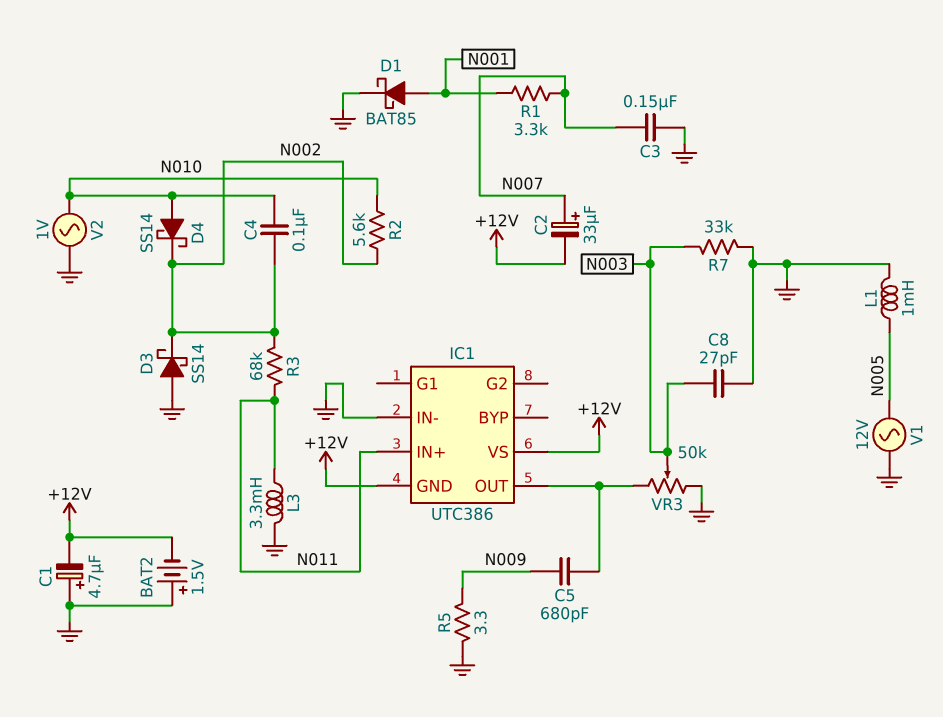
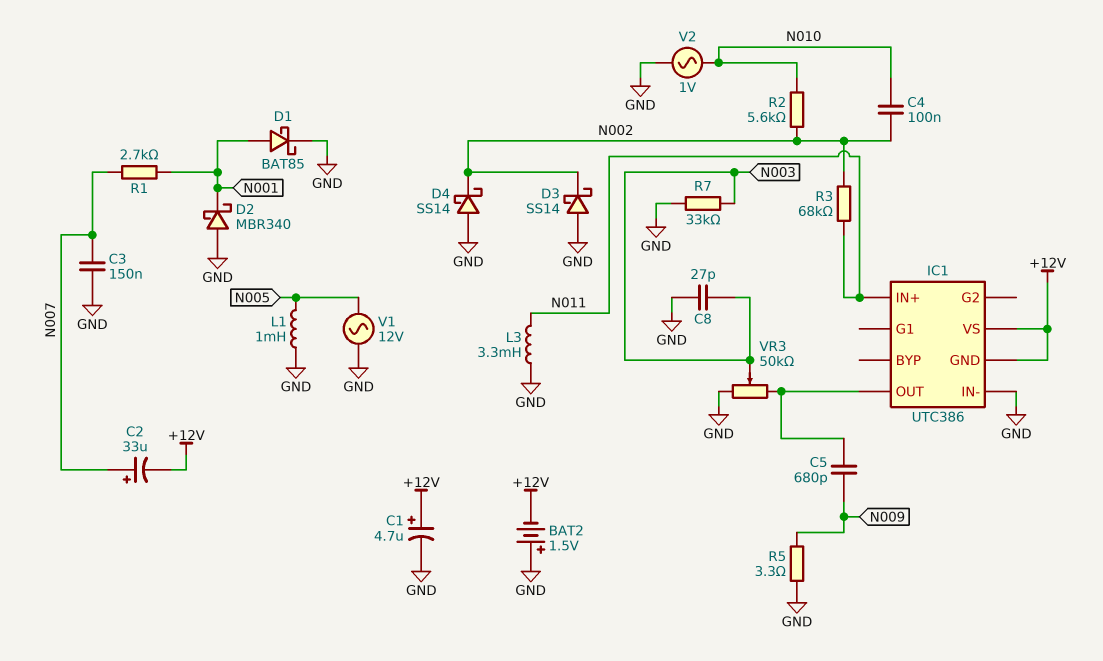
C1: 4.7uF (plus GND, minus +12V) -> 4.7uF (plus +12V, minus GND)
D2: none -> schottky MBR340 (A GND, K N001)
D4: schottky SS14 (A N010, K N002) -> schottky SS14 (A GND, K N002)
R1: 3.3k (N001, N007) -> 2.7k (N001, N007)

